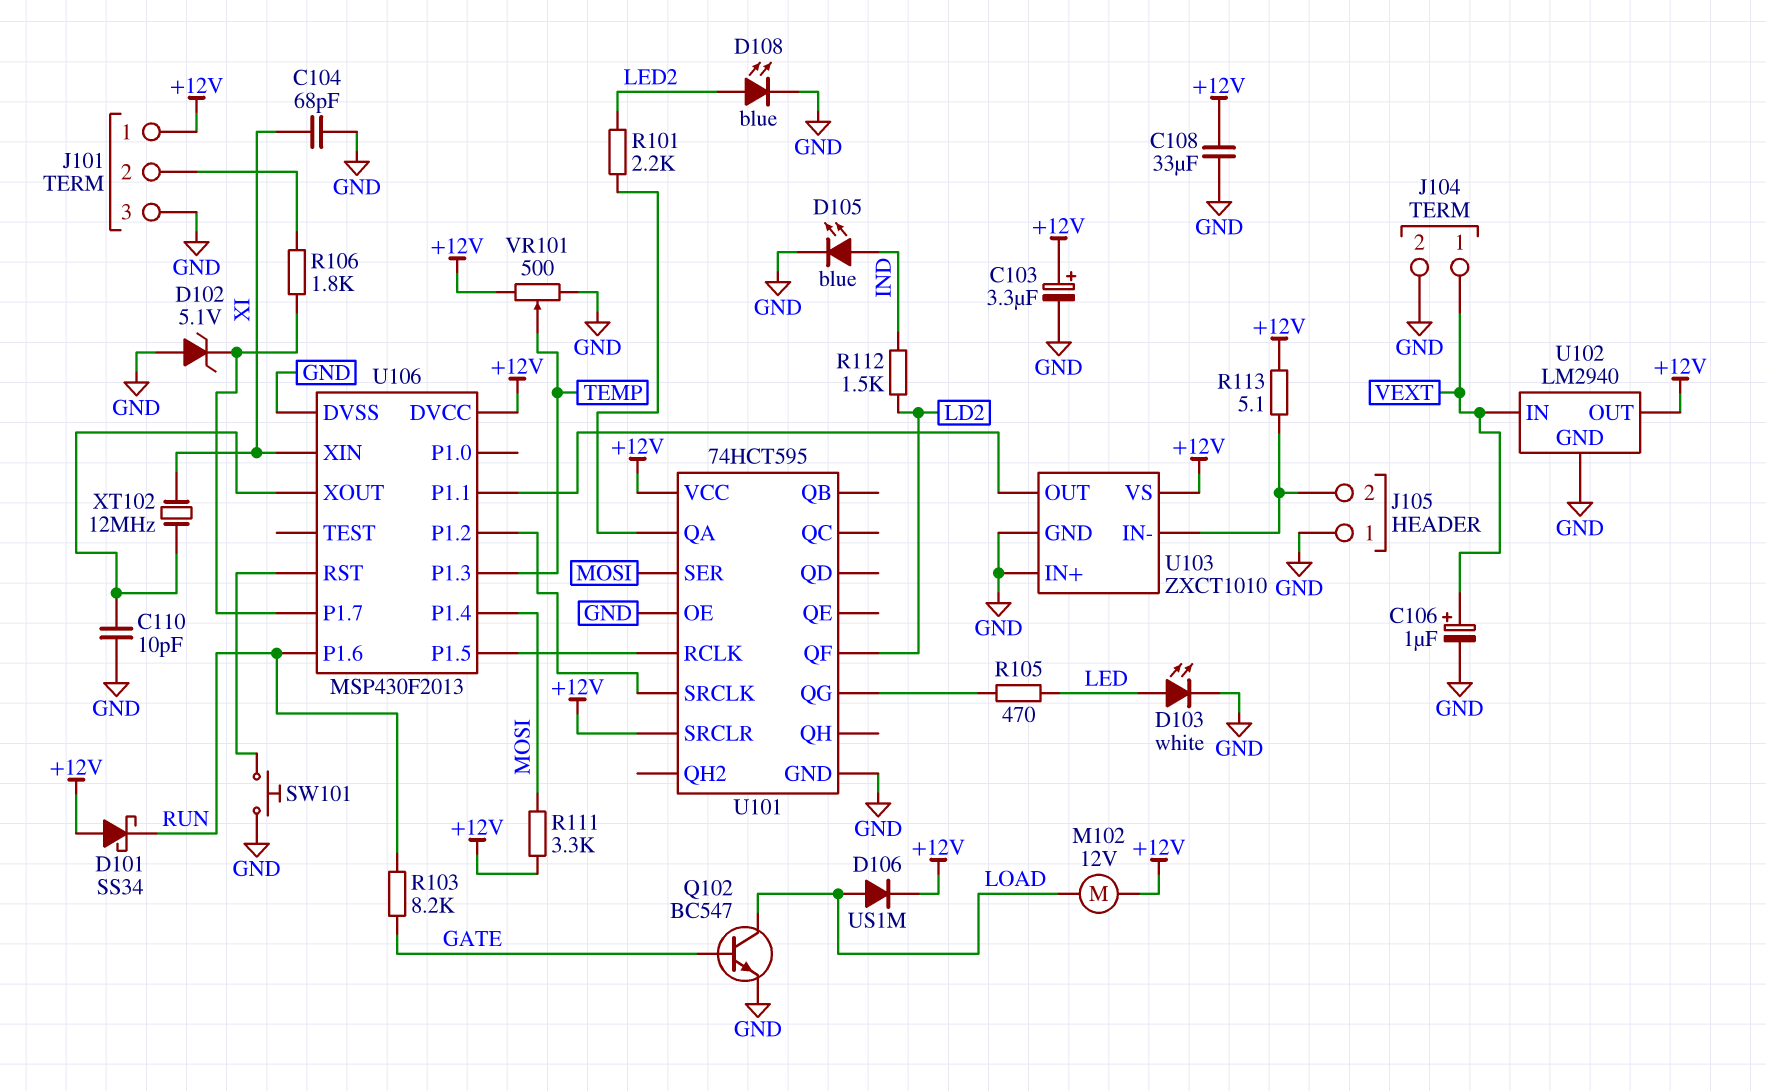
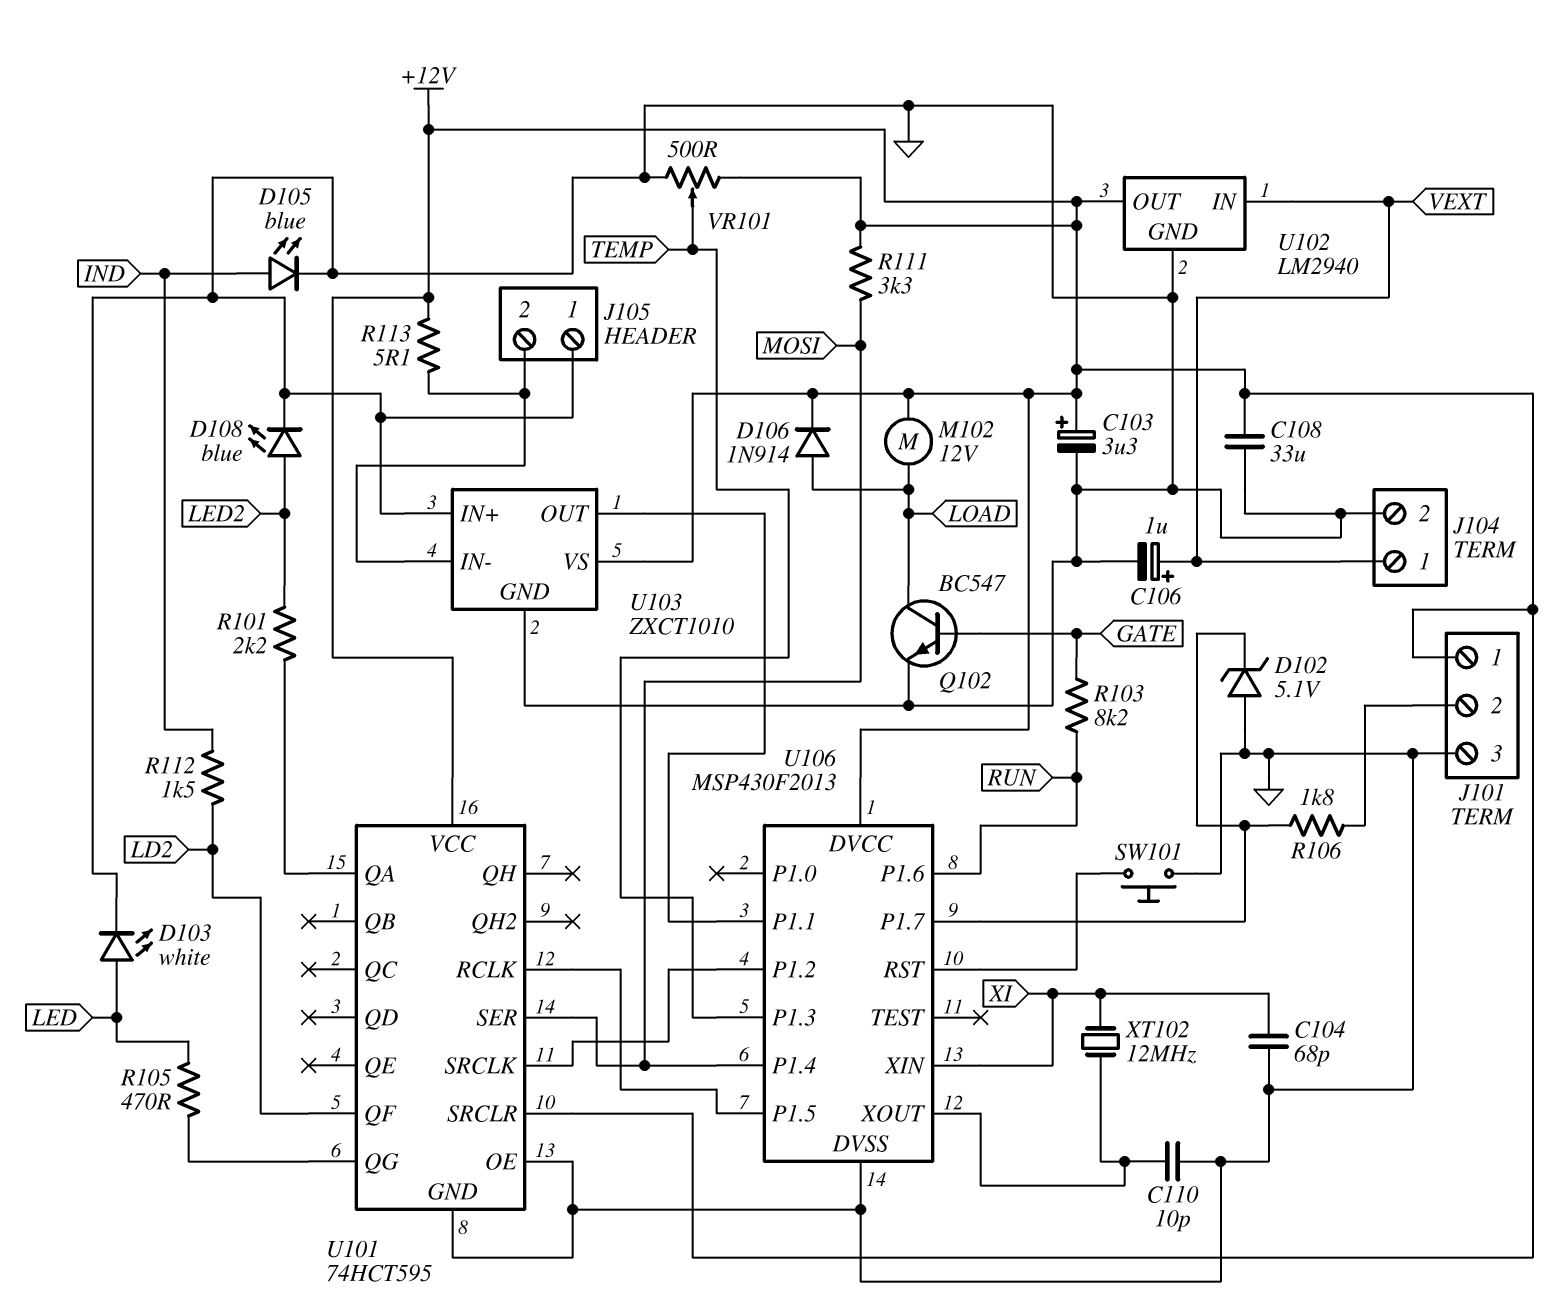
D101: schottky SS34 (A +12V, K RUN) -> none
D106: diode US1M (A LOAD, K +12V) -> diode 1N914 (A LOAD, K +12V)

